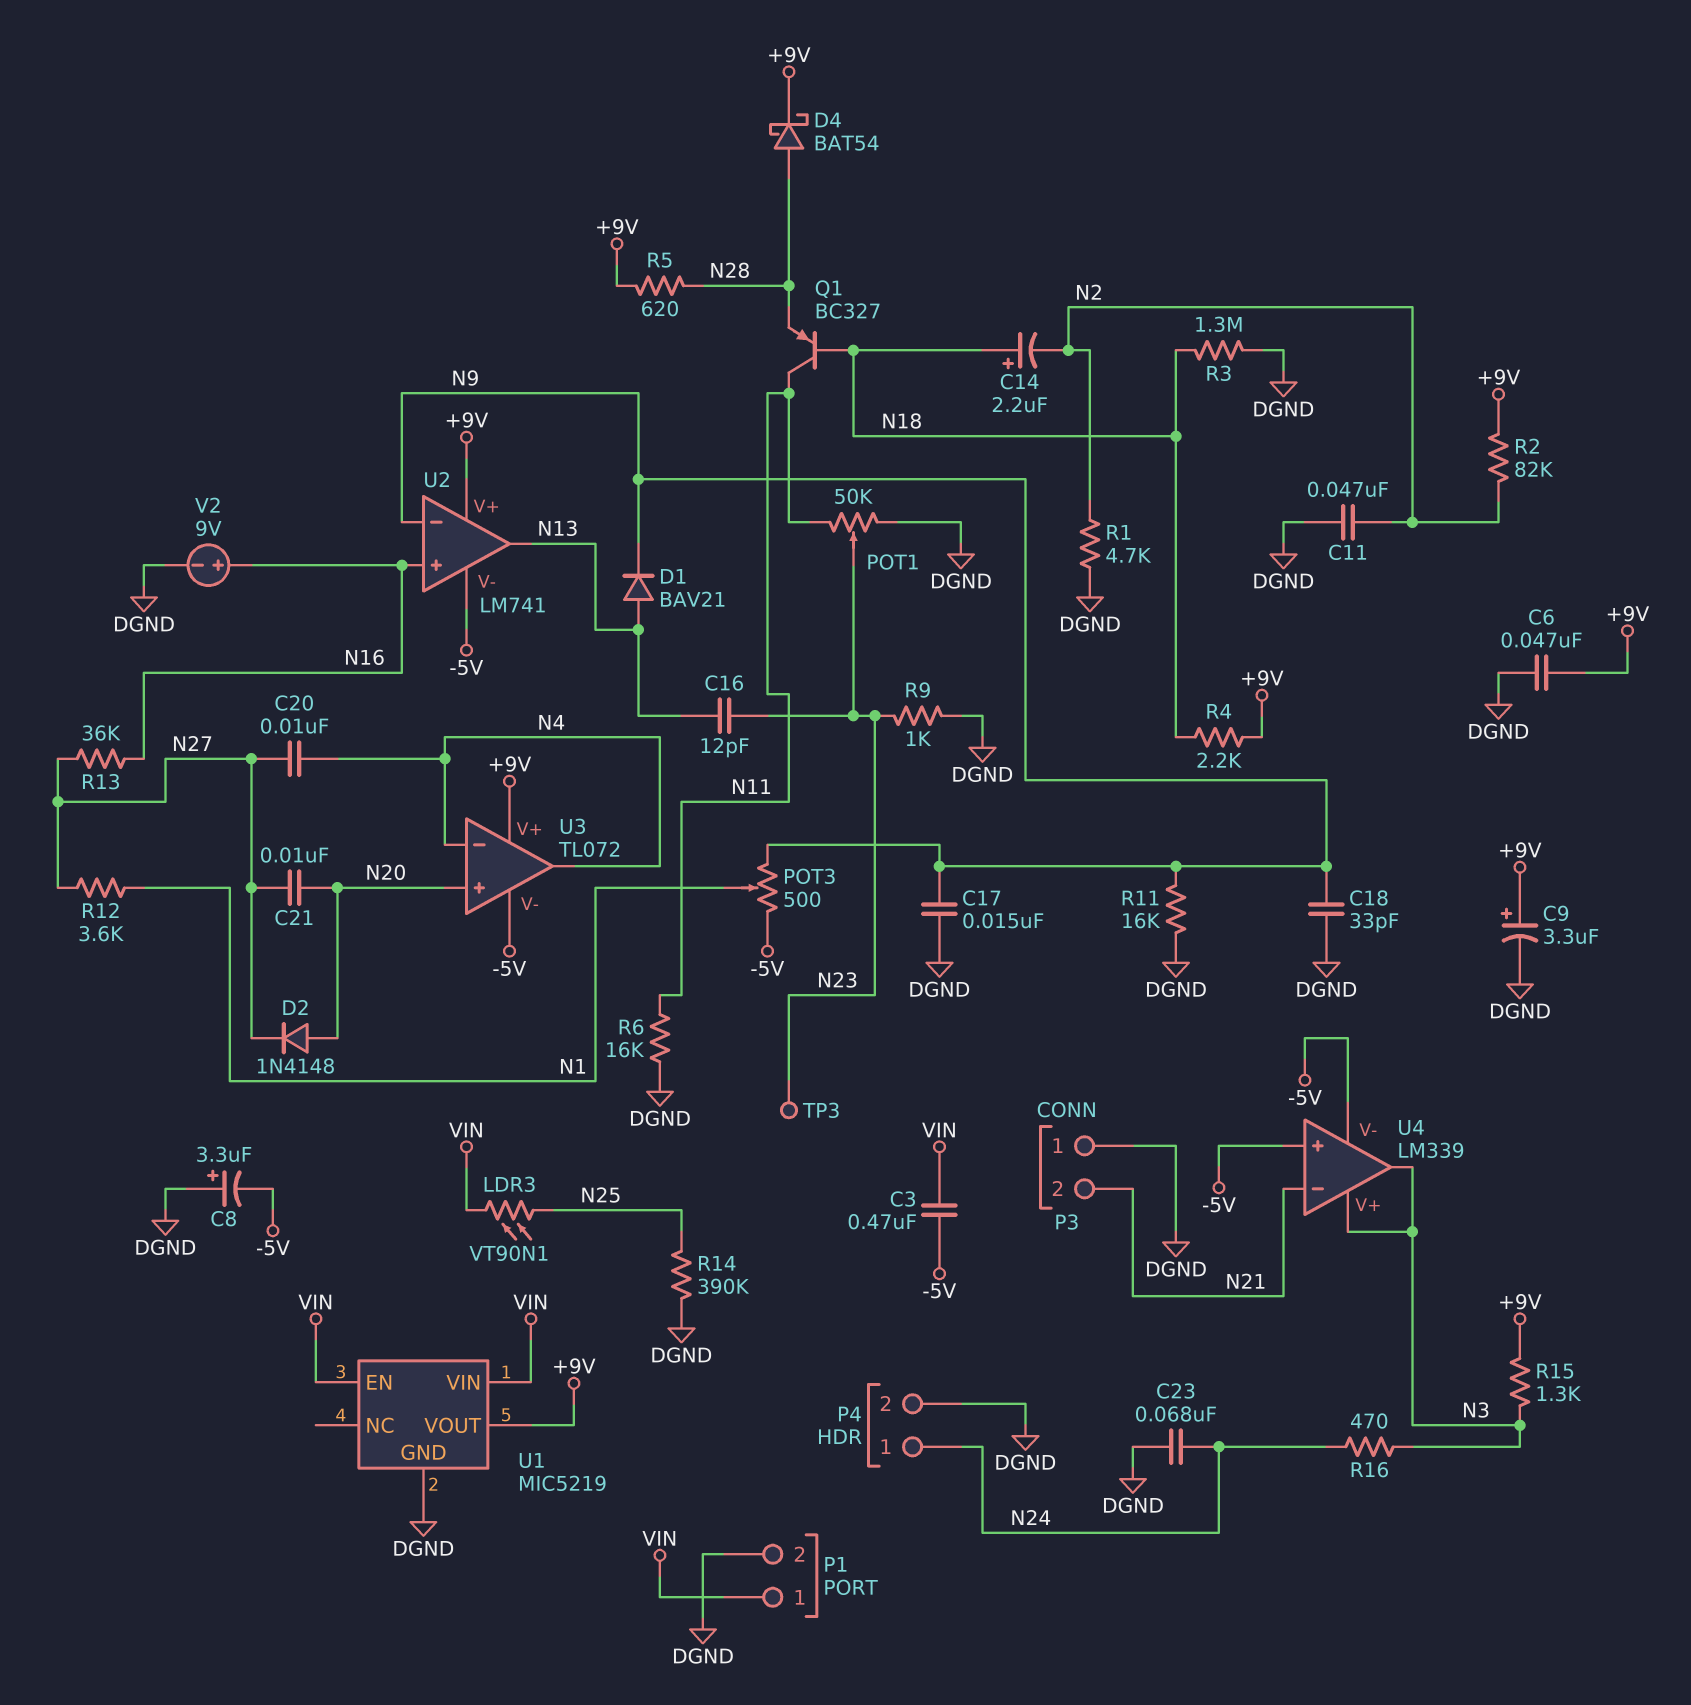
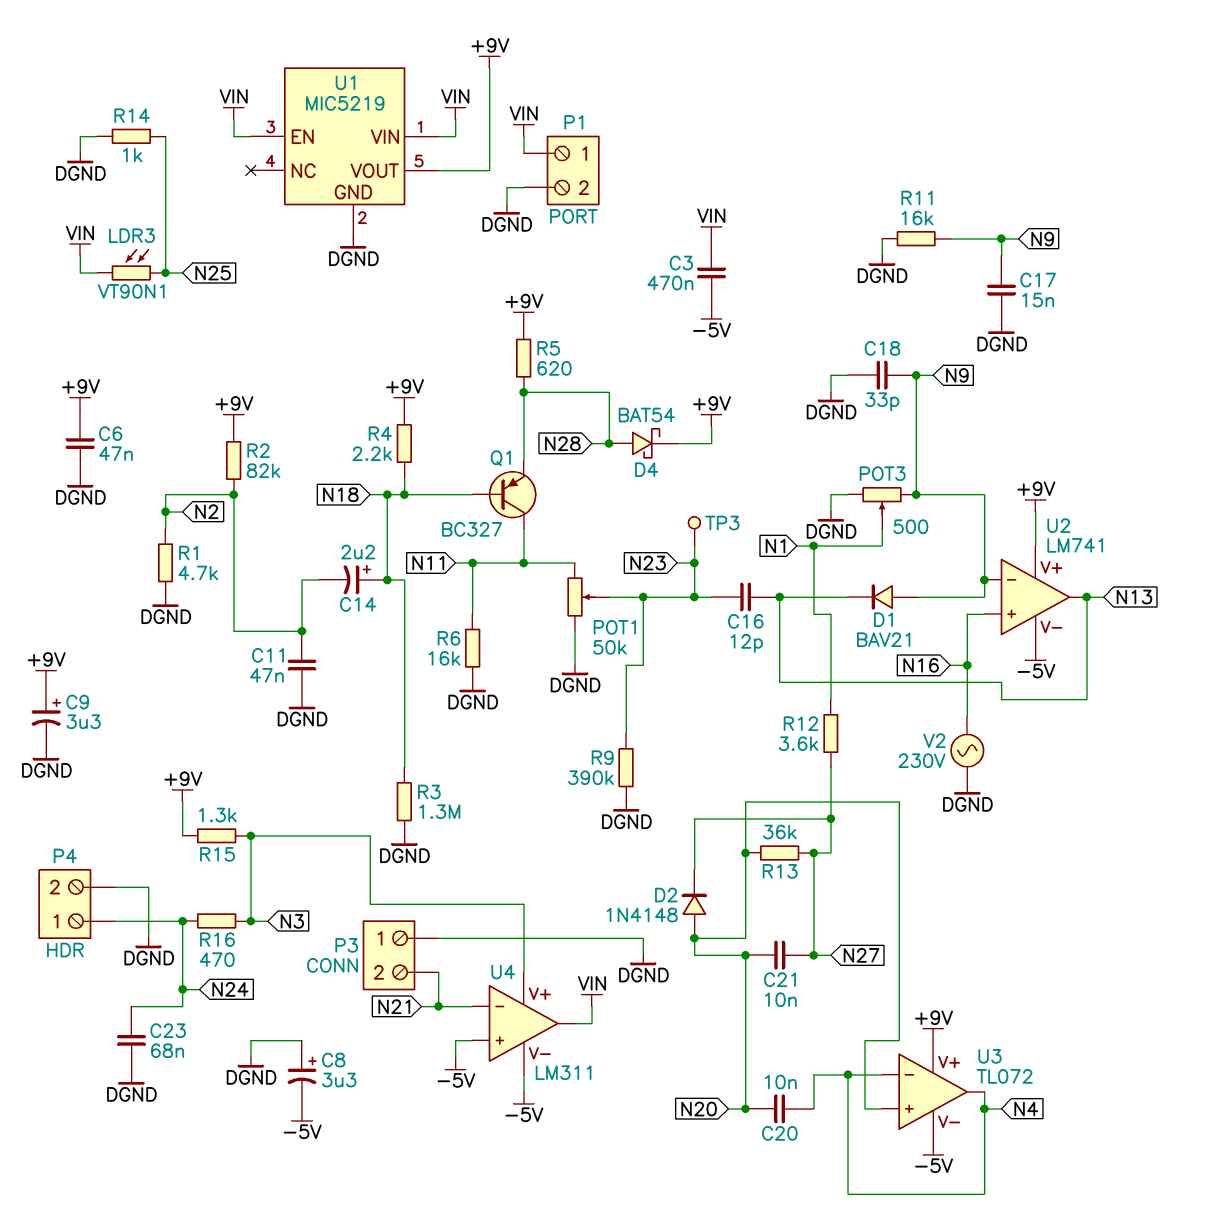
C20: 10nF (N4, N27) -> 10nF (N4, N20)
D1: diode BAV21 (A N13, K N9) -> diode BAV21 (A N9, K N13)
POT3: 500 (-5V, N9, wiper N1) -> 500 (DGND, N9, wiper N1)
R9: 1k (DGND, N23) -> 390k (DGND, N23)
R13: 36k (N16, N27) -> 36k (N20, N27)
R14: 390k (DGND, N25) -> 1k (DGND, N25)
U4: LM339 -> LM311
U4 pin out: N3 -> VIN
V2: 9V (plus N16, minus DGND) -> AC 230V (DGND, N16)

